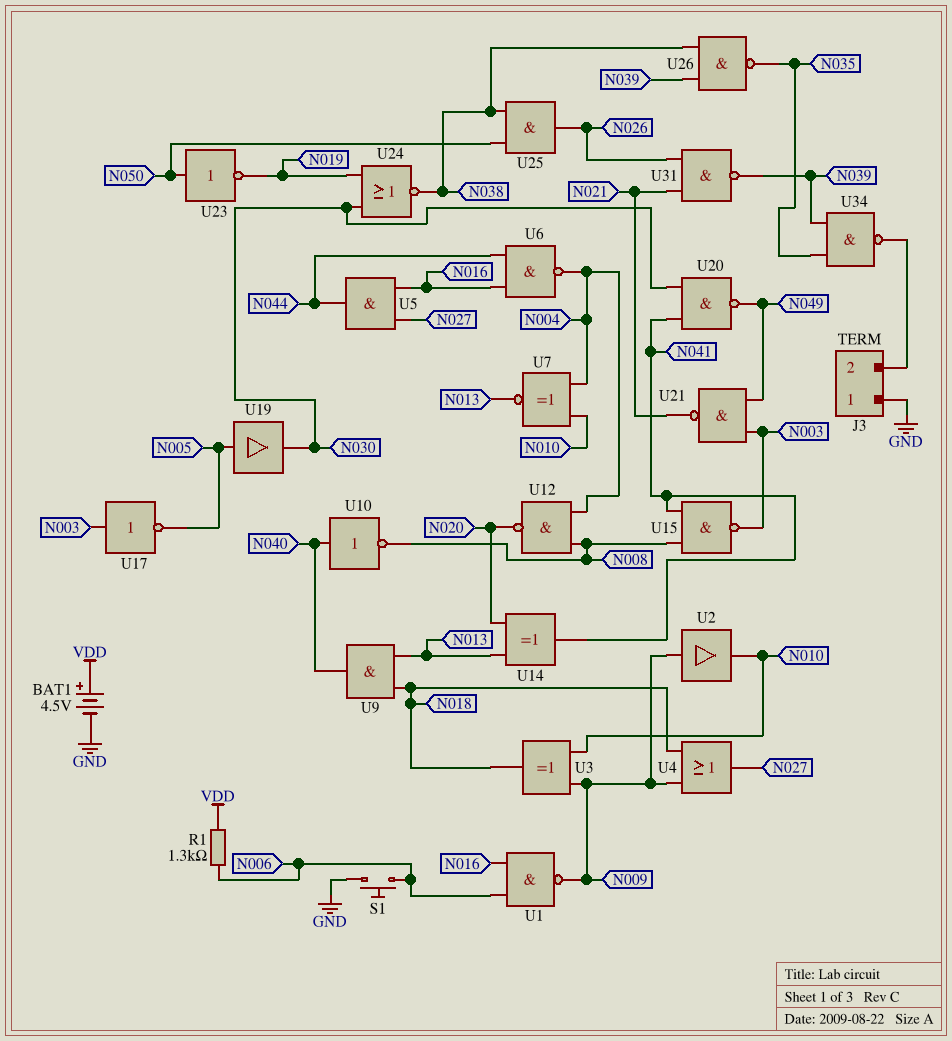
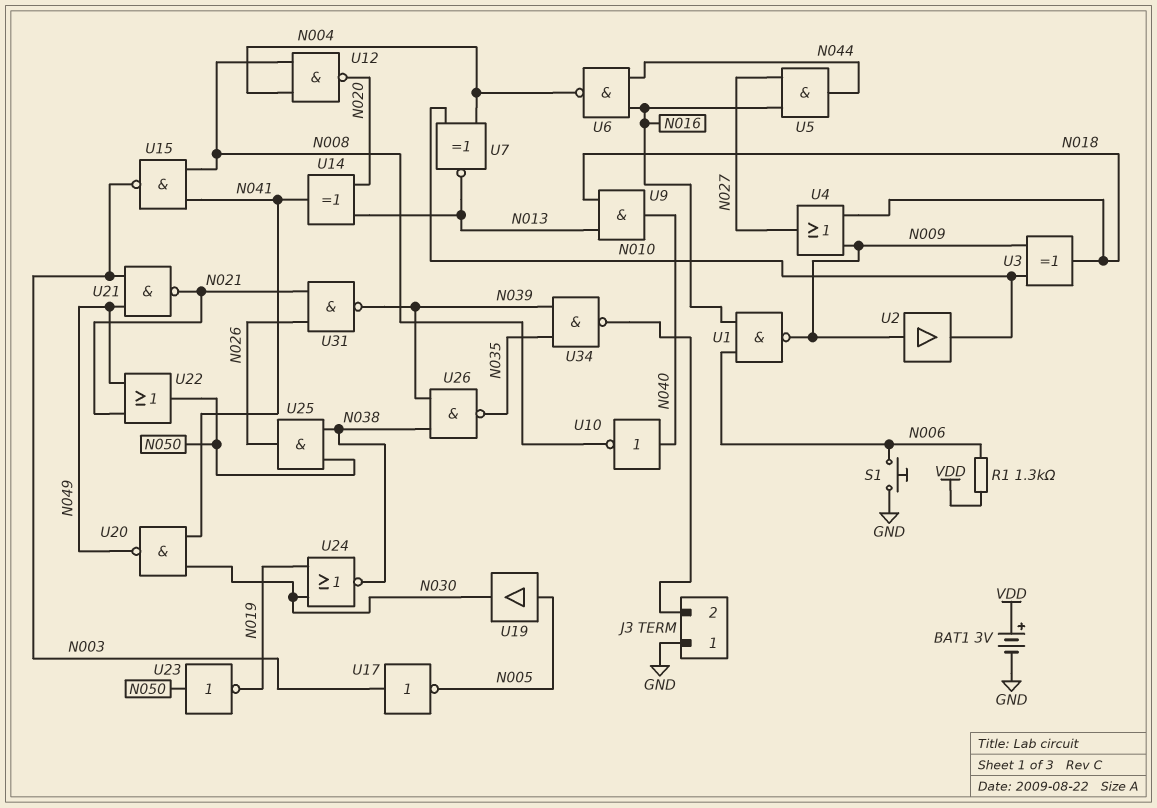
BAT1: 4.5V (plus VDD, minus GND) -> 3V (plus VDD, minus GND)
U22: none -> OR (in N021, in N049, out N050)

